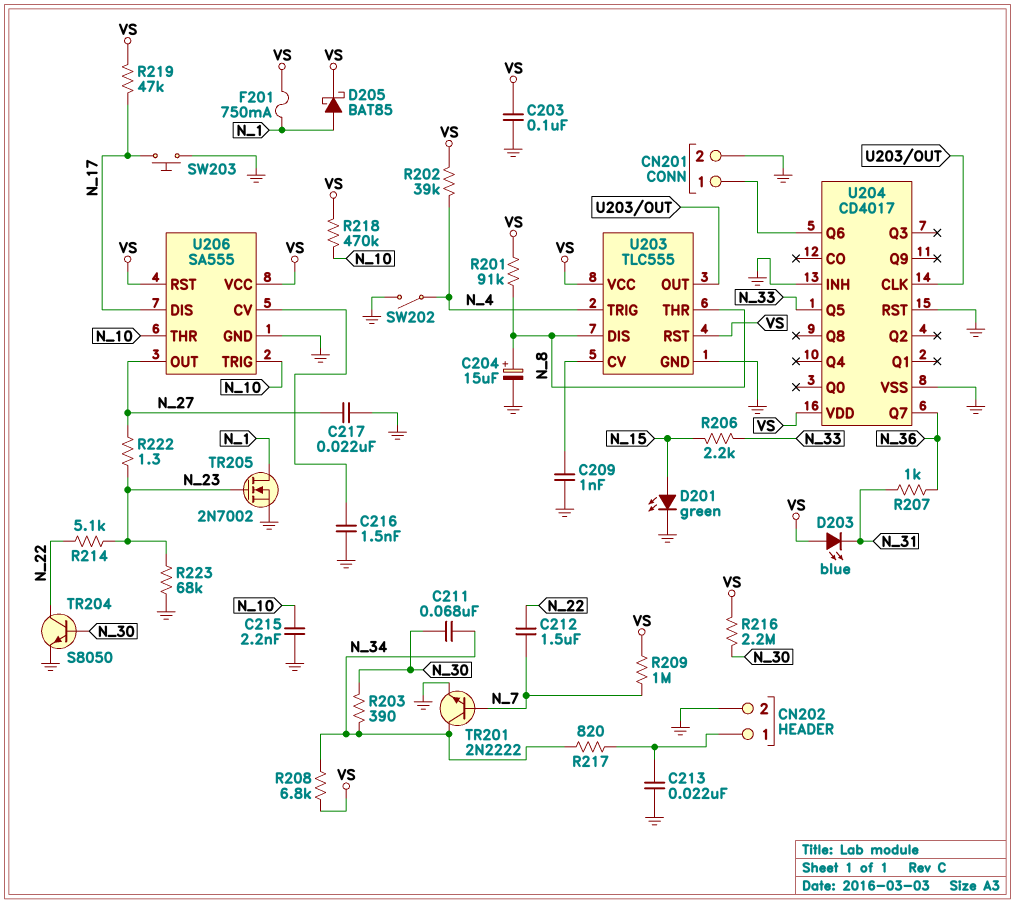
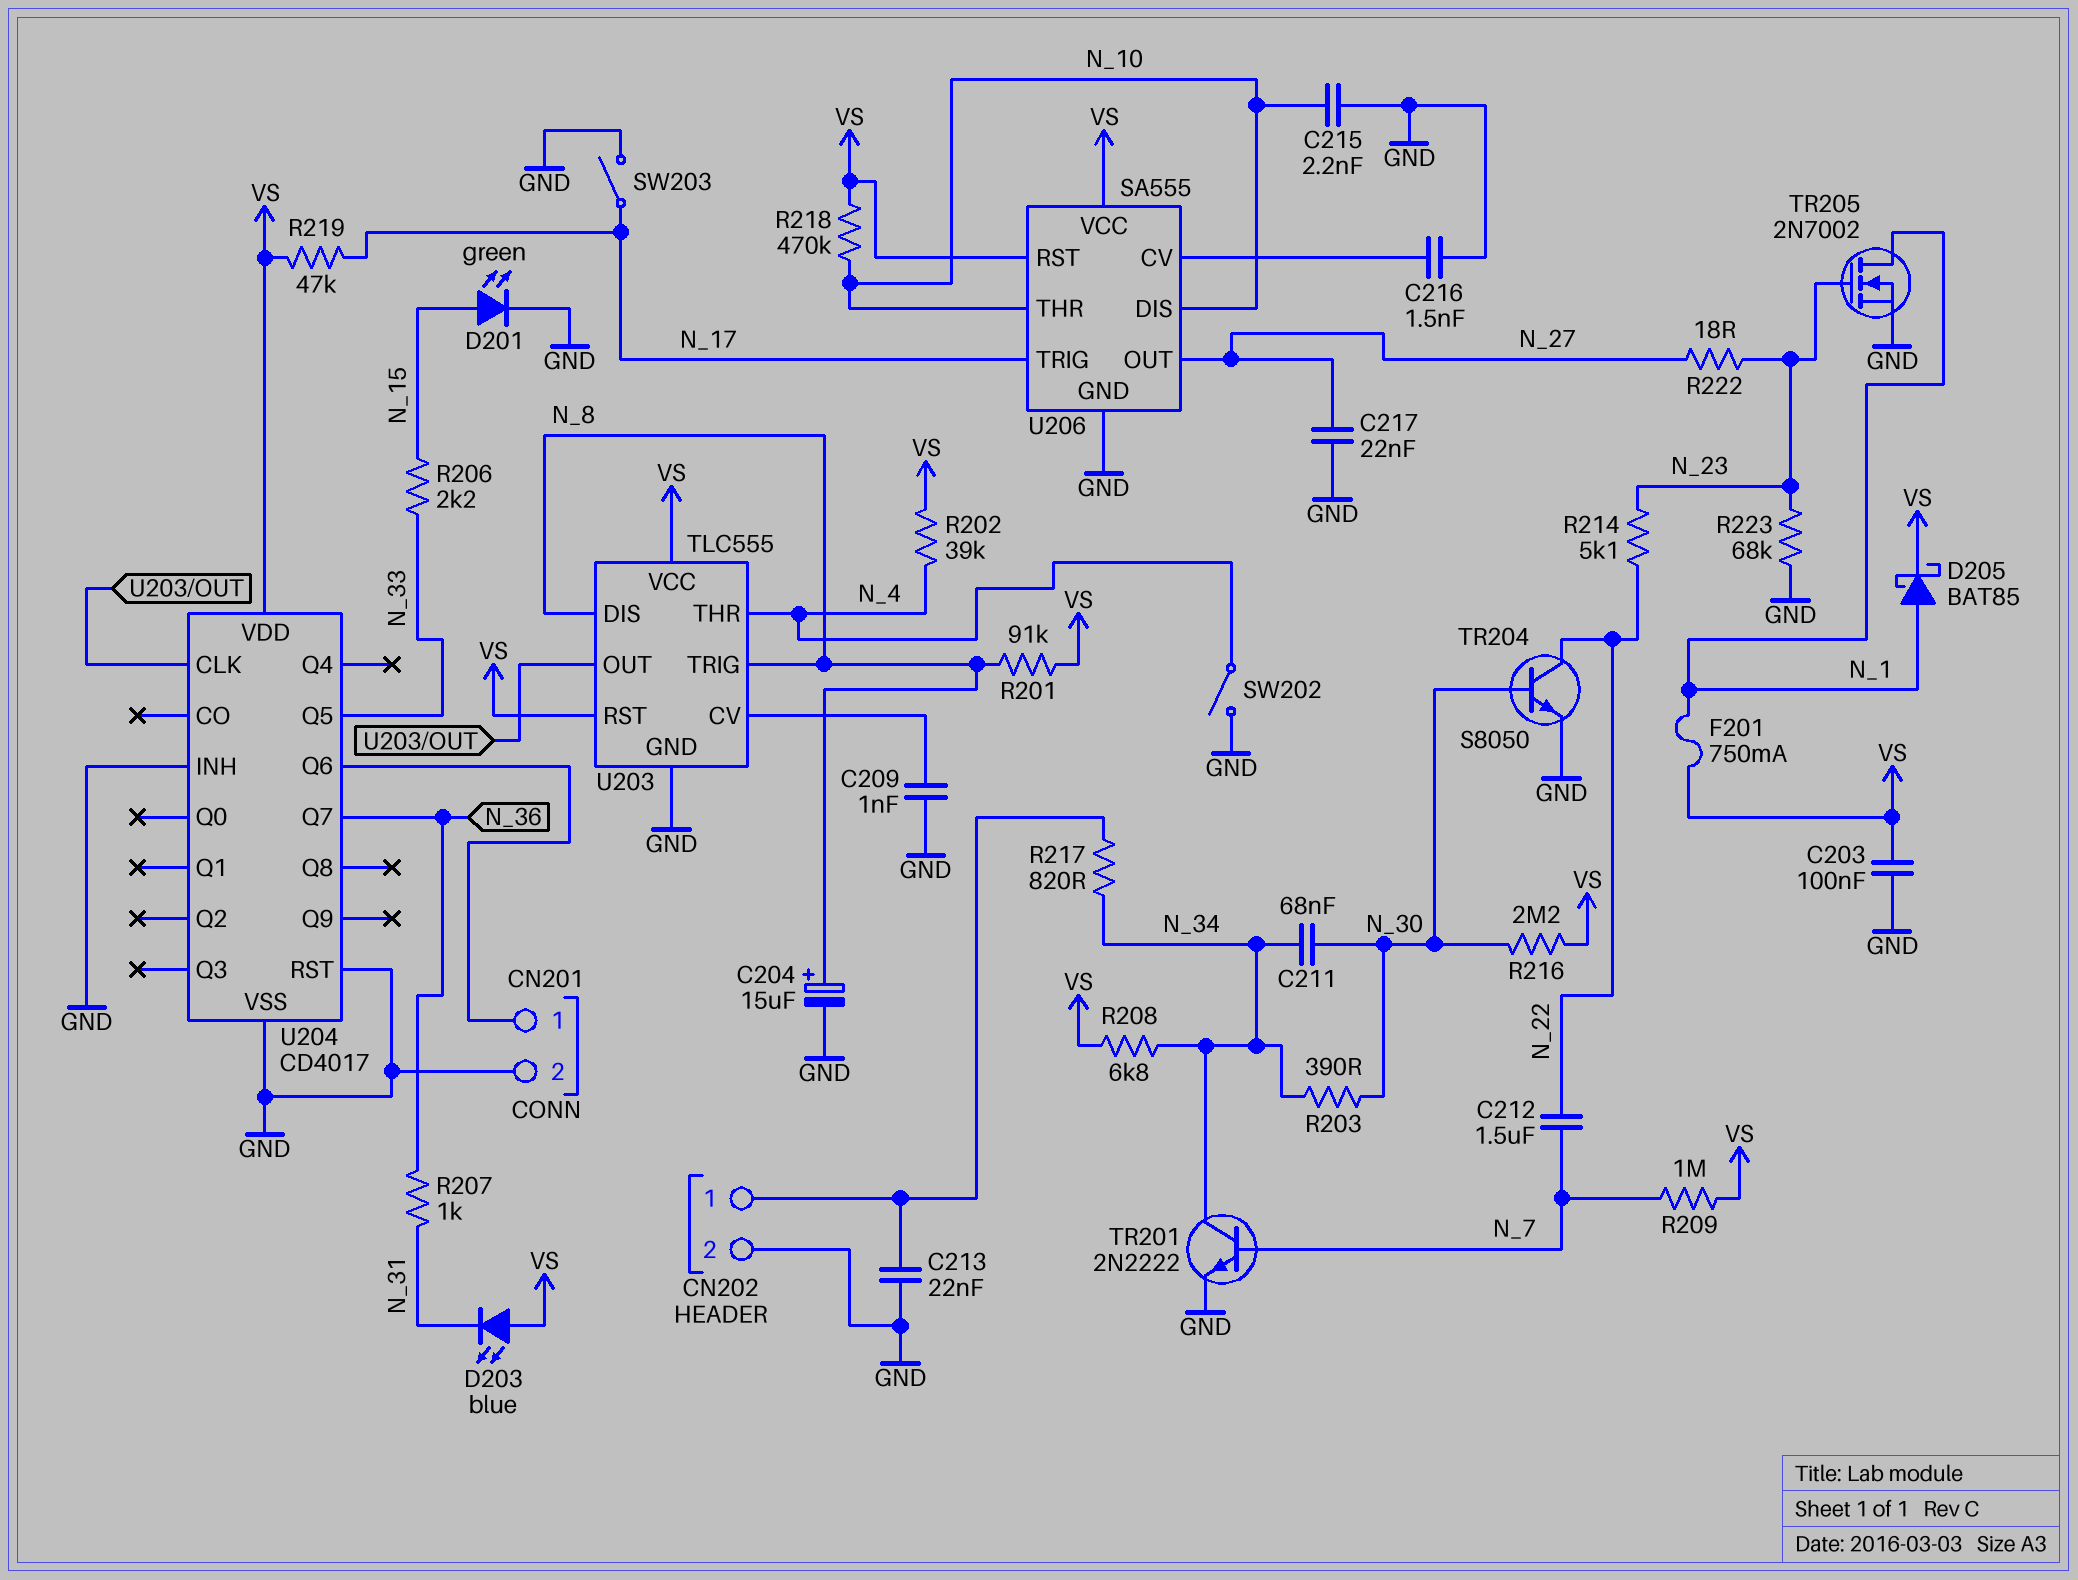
R222: 1.3 (N_23, N_27) -> 18 (N_23, N_27)
SW203: button (GND, N_17) -> switch (GND, N_17)
U203 pin THR: N_8 -> N_4
U203 pin TRIG: N_4 -> N_8
U206 pin DIS: N_17 -> N_10
U206 pin TRIG: N_10 -> N_17

